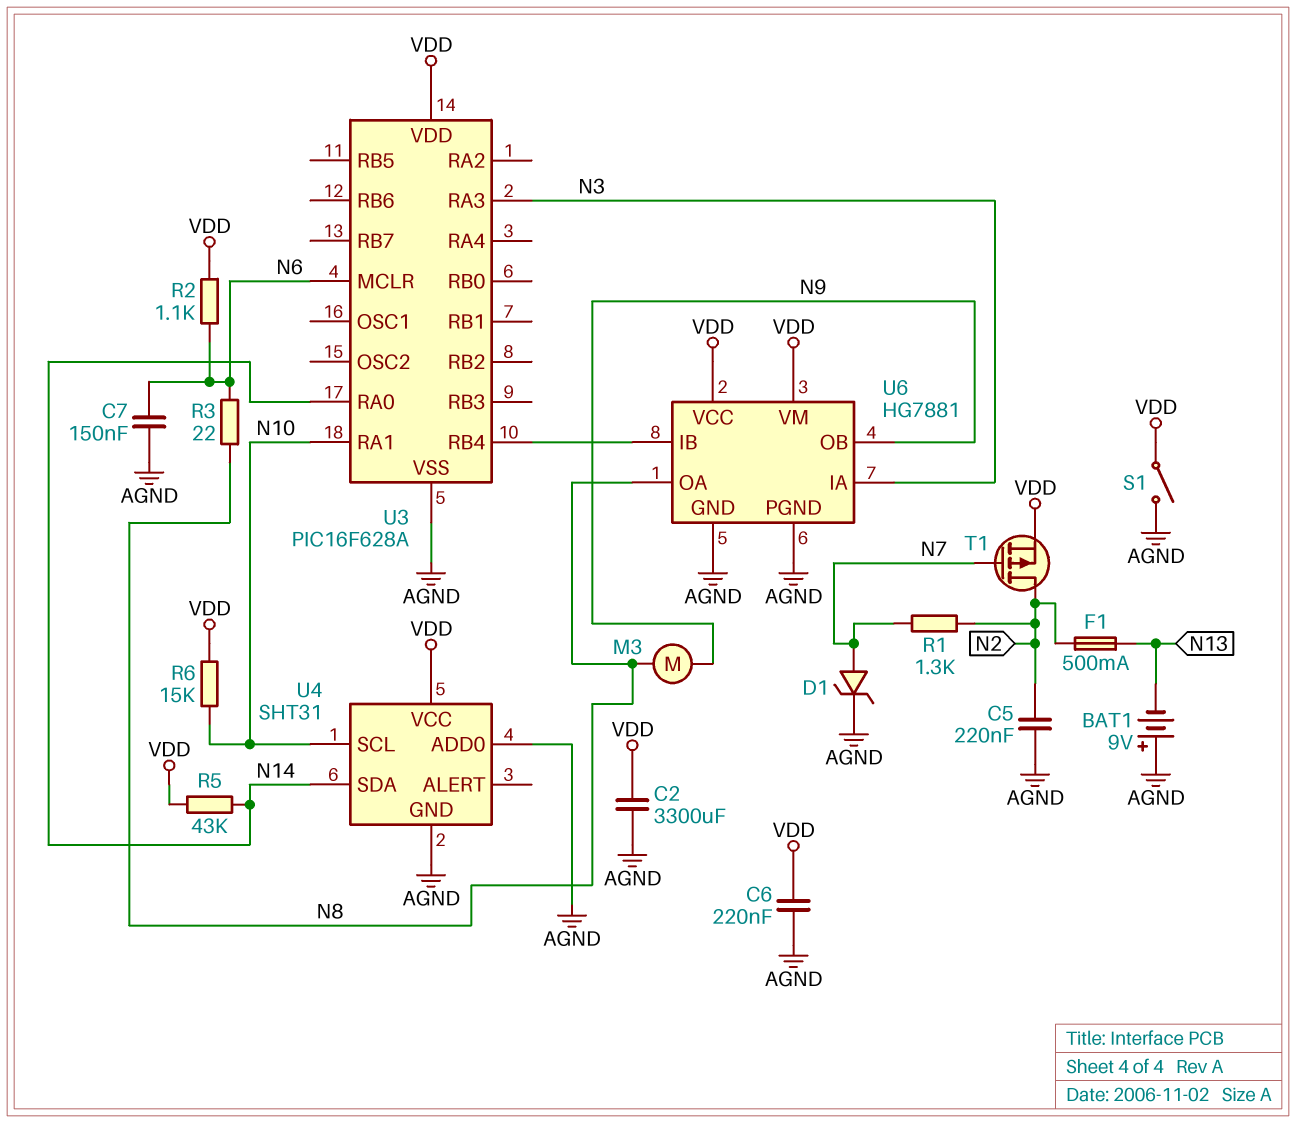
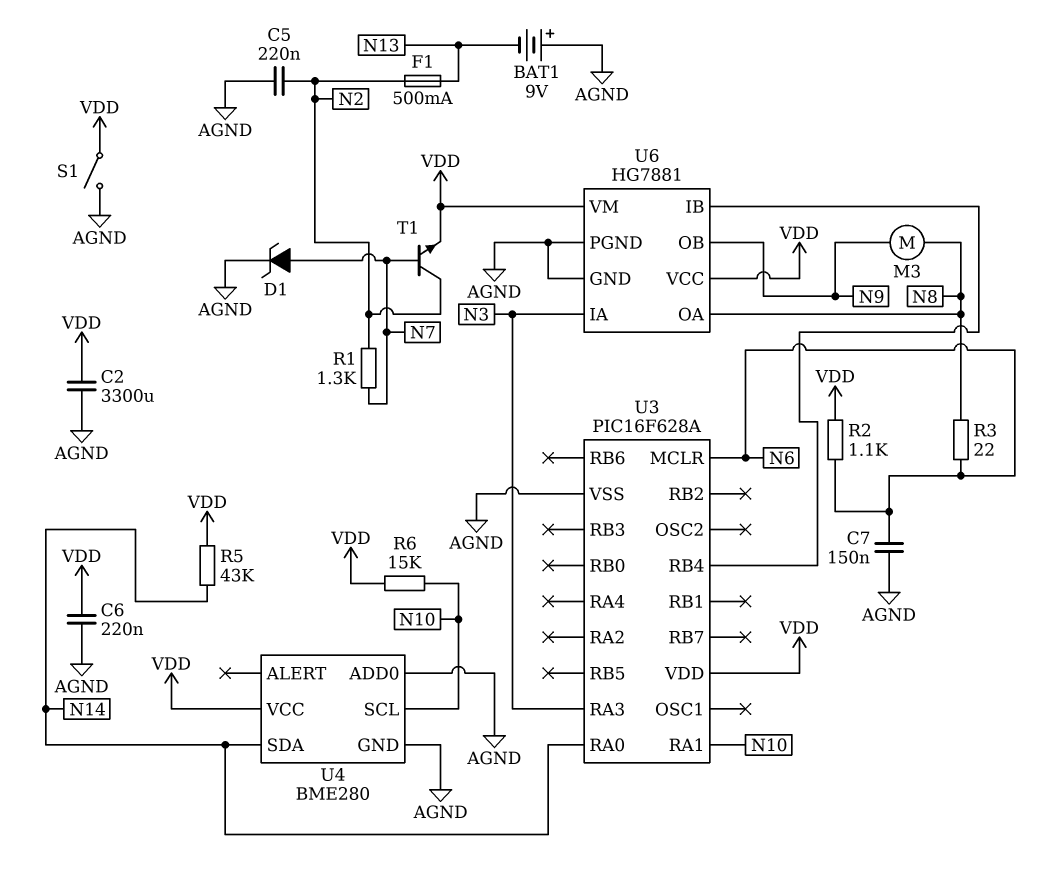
T1: PMOS (G N7, D N2, S VDD) -> NPN (B N7, C N2, E VDD)
U4: SHT31 -> BME280

